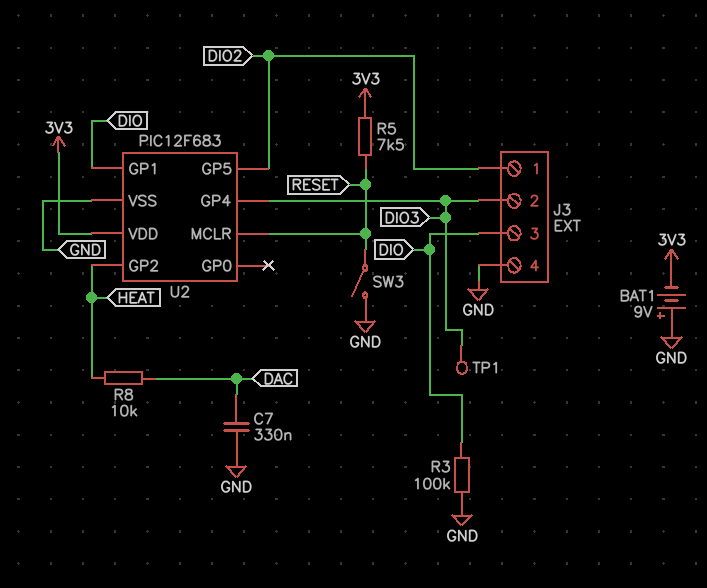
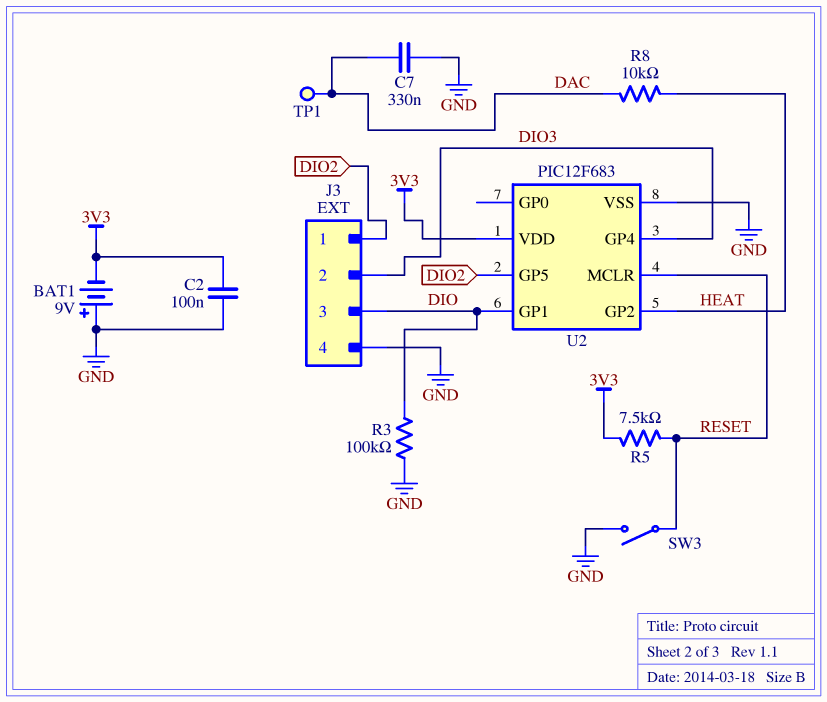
C2: none -> 100nF (3V3, GND)
TP1: test point (DIO3) -> test point (DAC)

